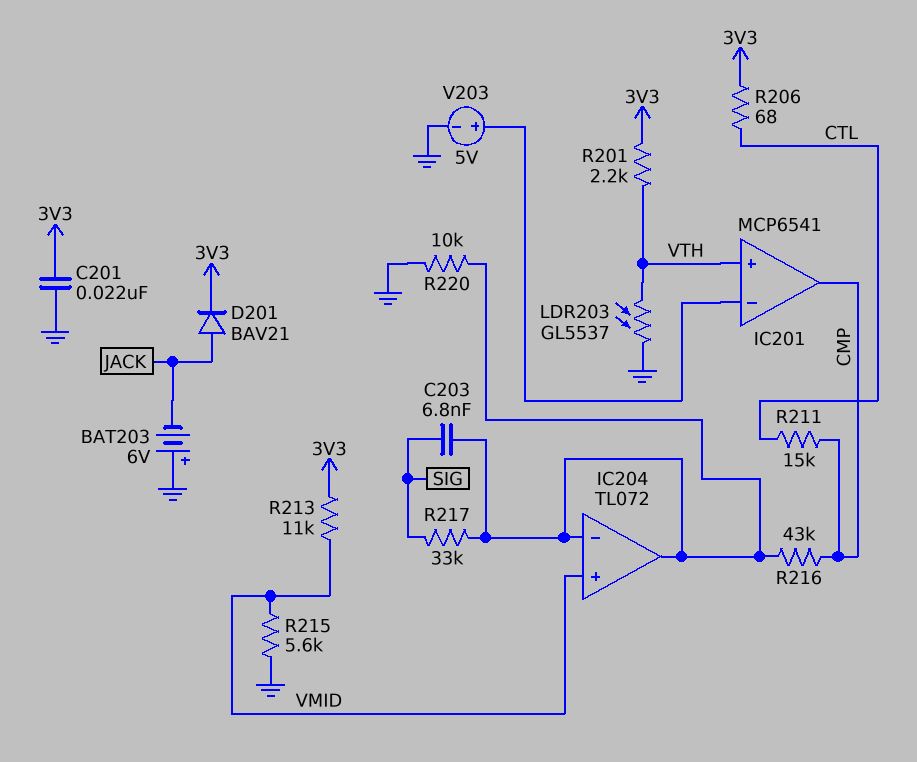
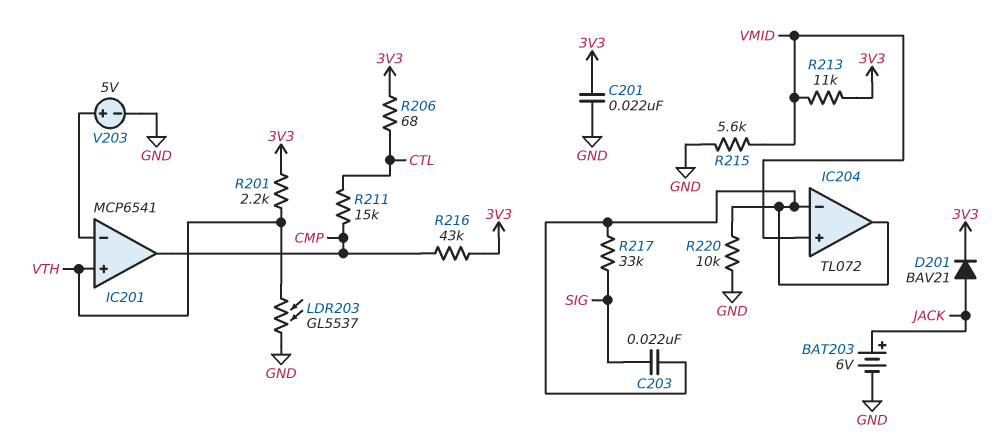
BAT203: 6V (plus GND, minus JACK) -> 6V (plus JACK, minus GND)
C203: 6.8nF (IC204/in-, SIG) -> 22nF (IC204/in-, SIG)
R216: 43k (CMP, IC204/in-) -> 43k (3V3, CMP)

